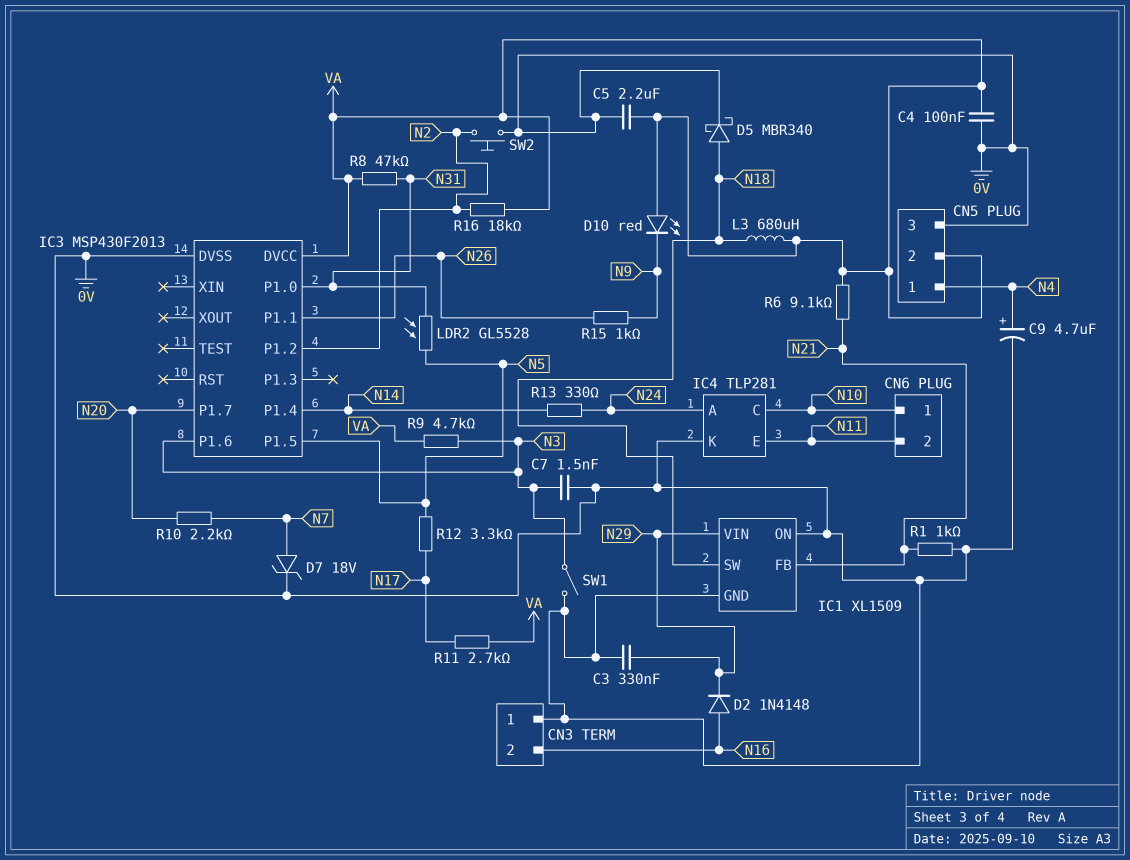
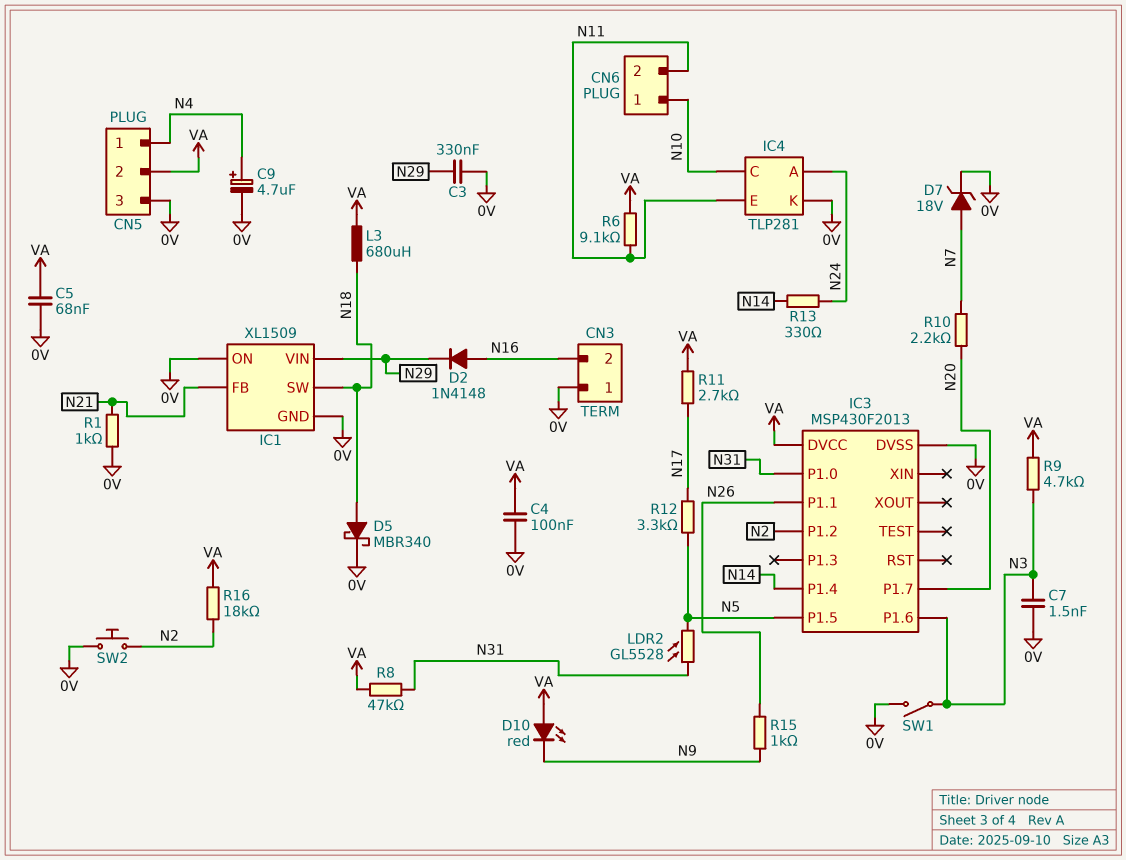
C5: 2.2uF (0V, VA) -> 68nF (0V, VA)
R6: 9.1k (N21, VA) -> 9.1k (N11, VA)

